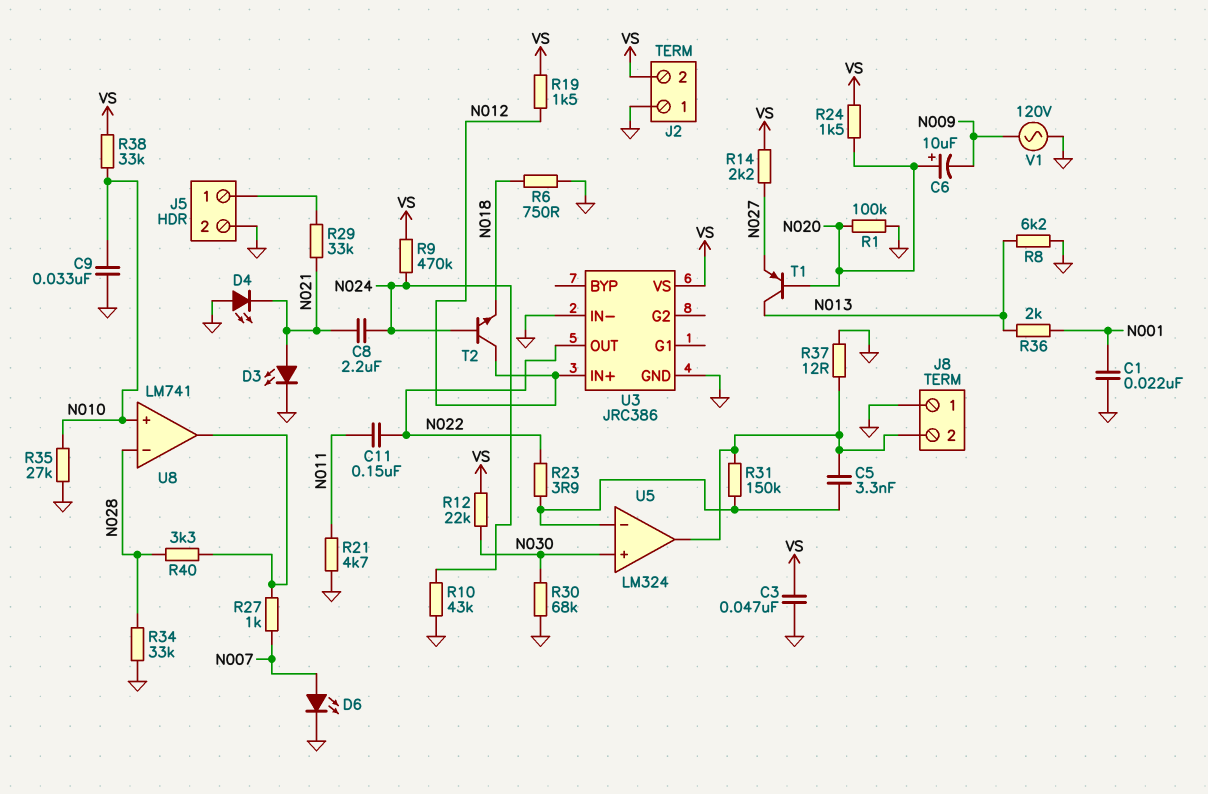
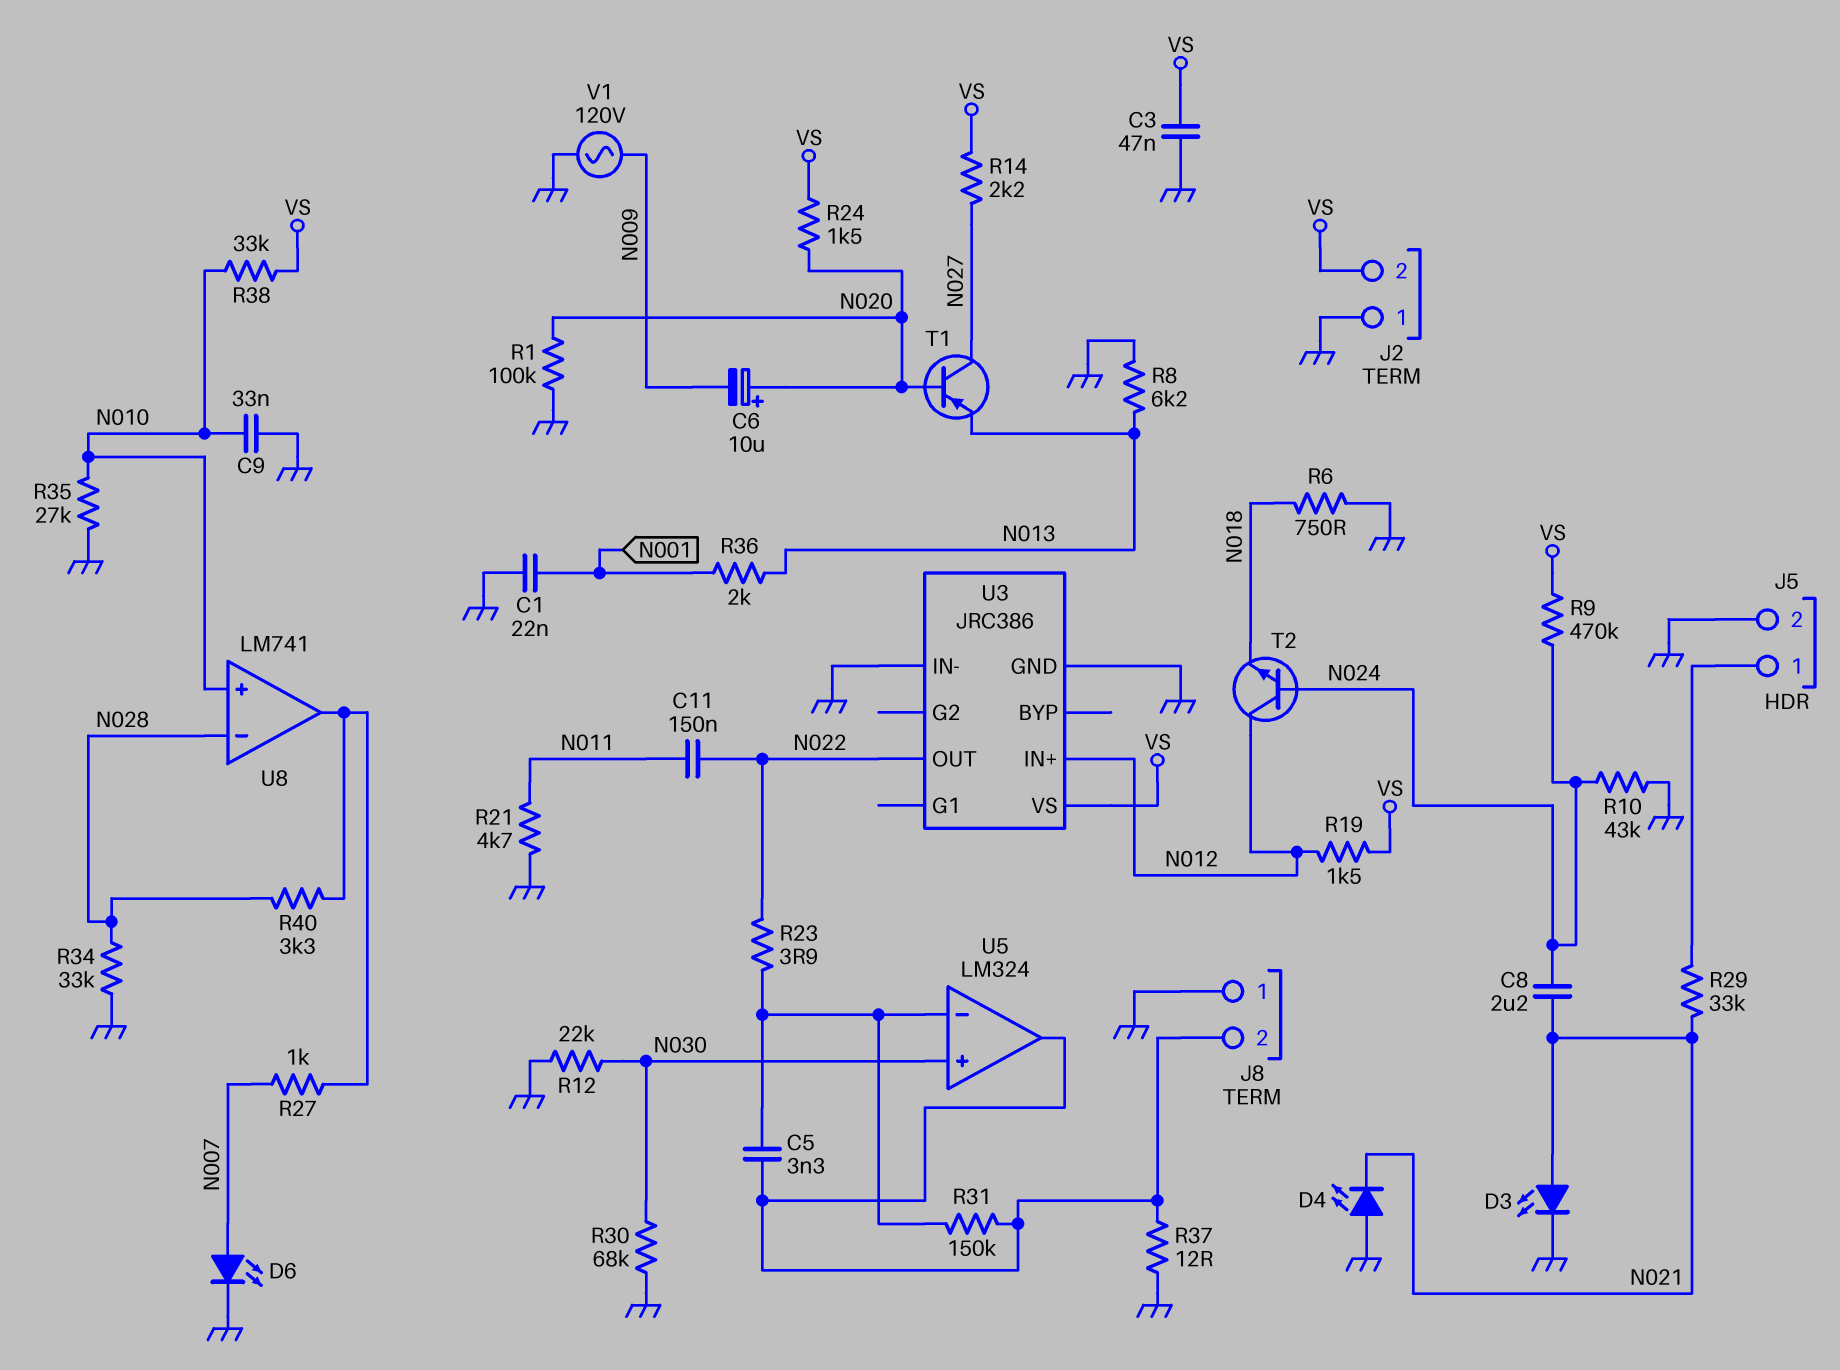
R12: 22k (N030, VS) -> 22k (GND, N030)
T1: PNP (B N020, C N013, E N027) -> PNP (B N020, C N027, E N013)

